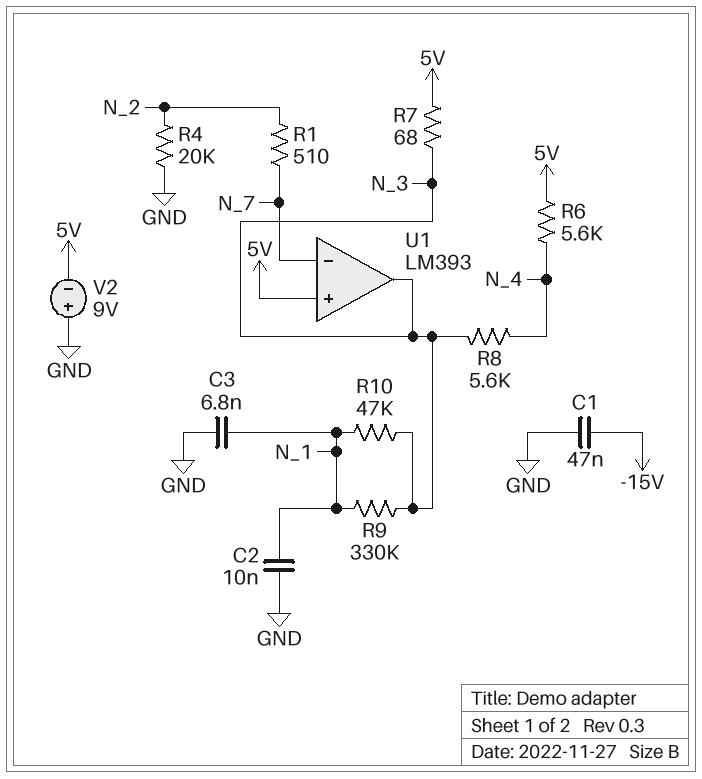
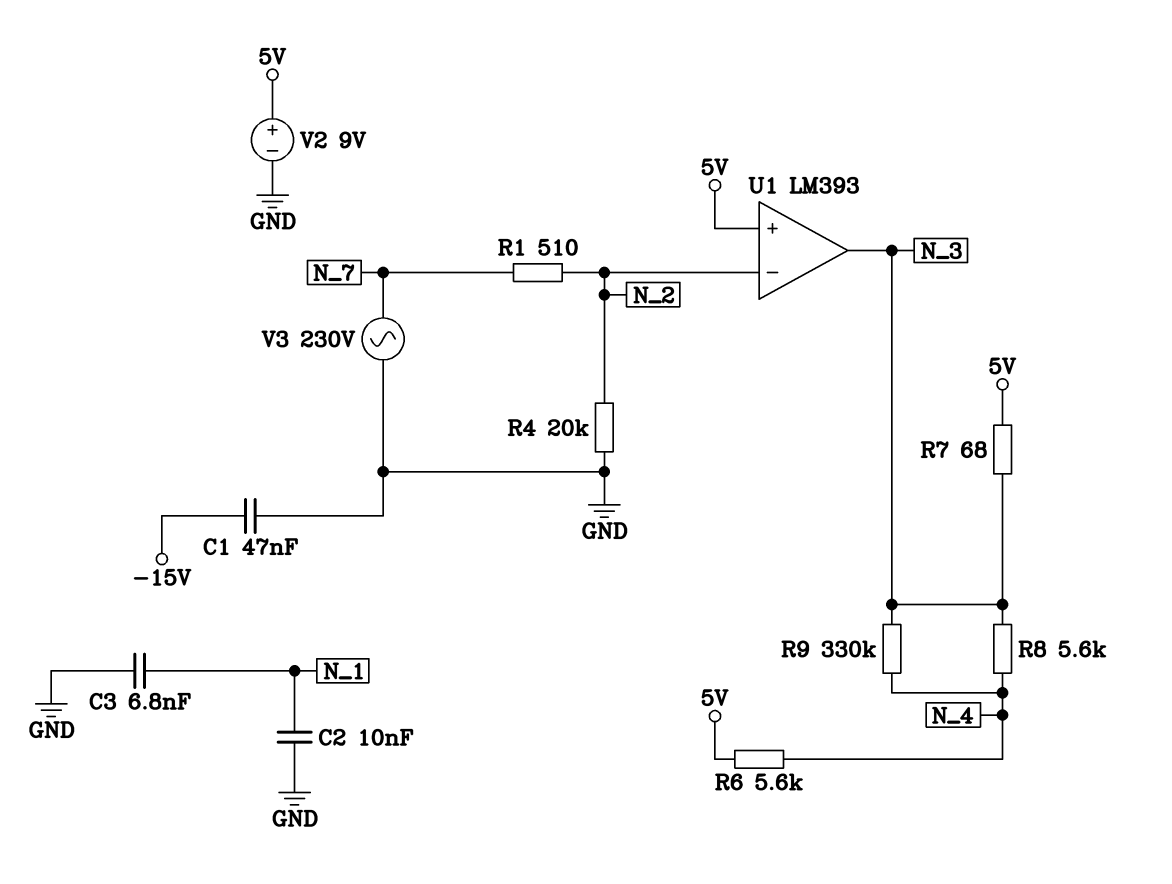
R9: 330k (N_1, N_3) -> 330k (N_3, N_4)
R10: 47k (N_1, N_3) -> none
U1 pin in-: N_7 -> N_2
V2: 9V (plus GND, minus 5V) -> 9V (plus 5V, minus GND)
V3: none -> AC 230V (GND, N_7)

